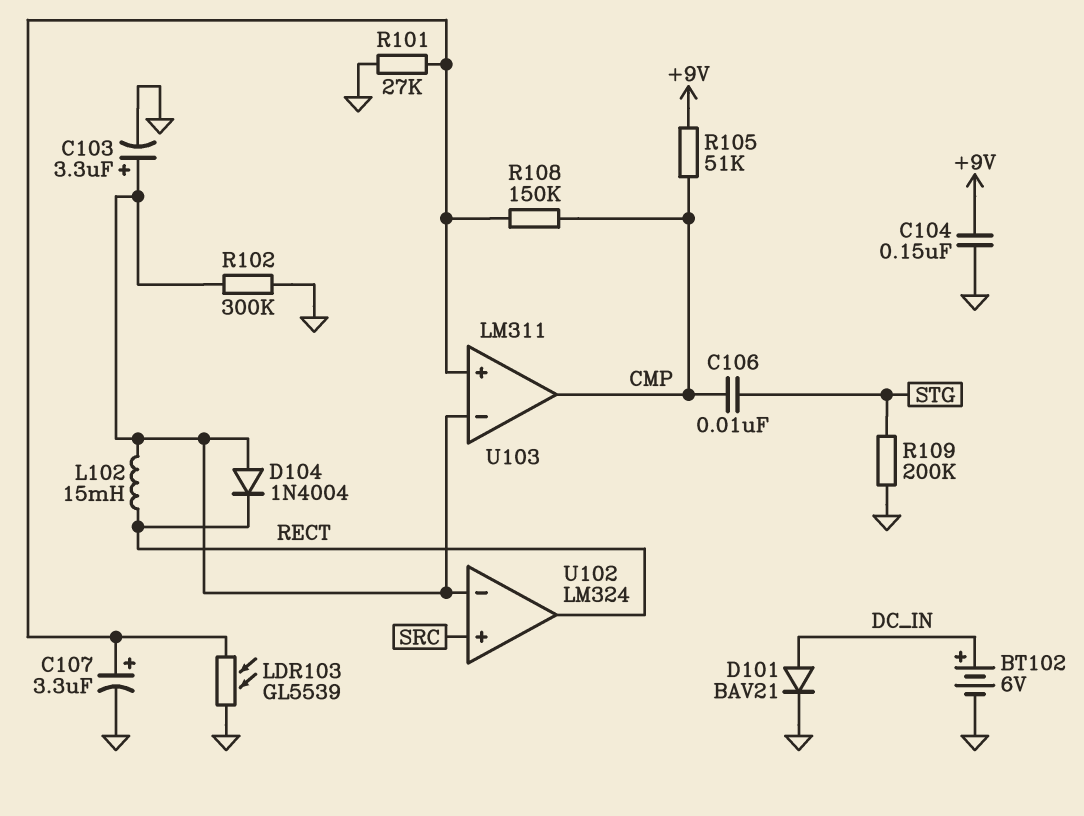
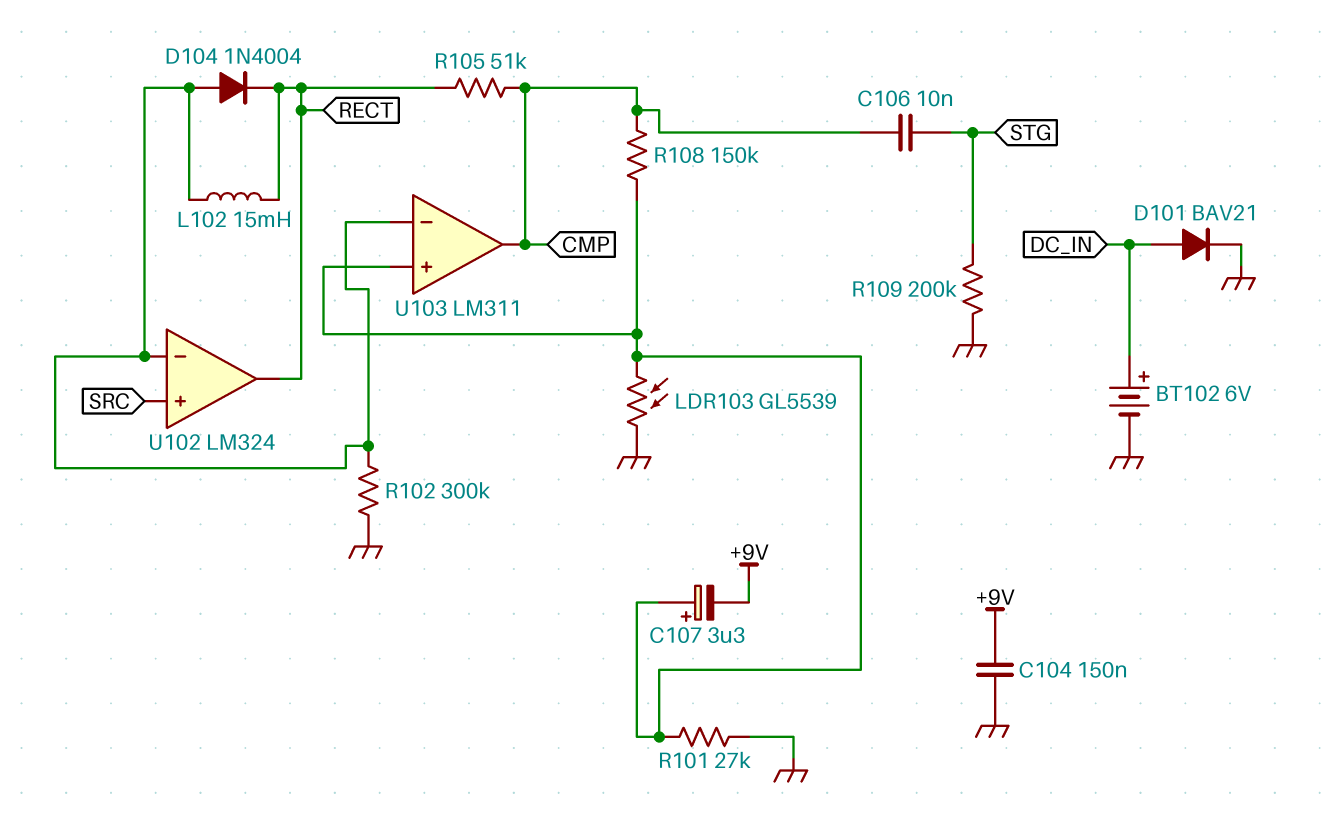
C103: 3.3uF (plus U102/in-, minus GND) -> none
C107: 3.3uF (plus U103/in+, minus GND) -> 3.3uF (plus U103/in+, minus +9V)
R105: 51k (+9V, CMP) -> 51k (CMP, RECT)

